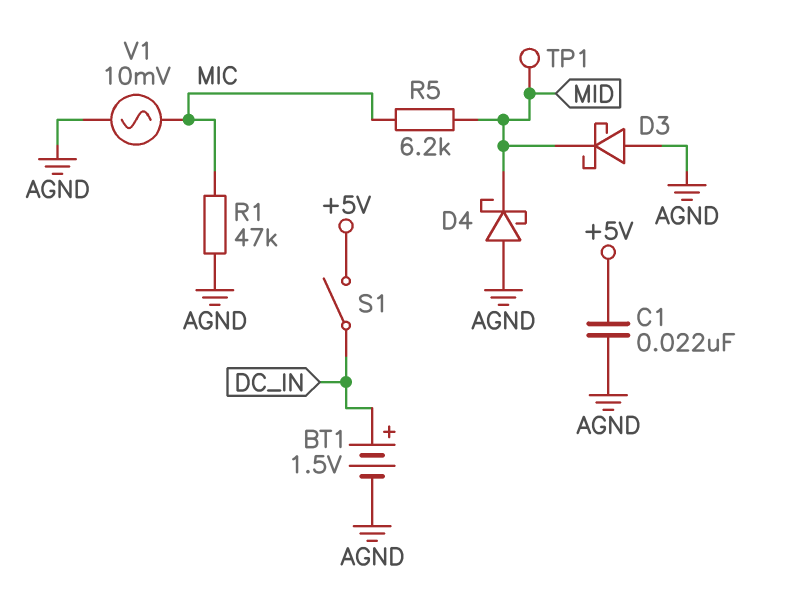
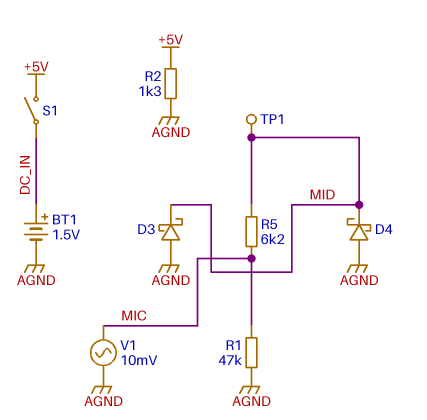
C1: 22nF (+5V, AGND) -> none
R2: none -> 1.3k (+5V, AGND)

